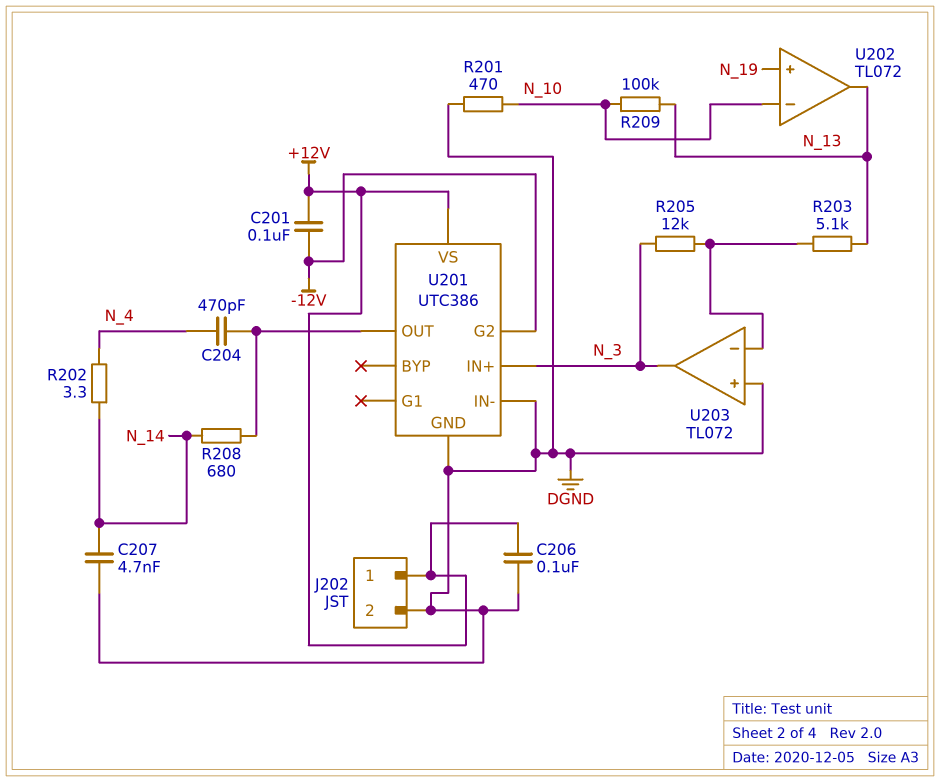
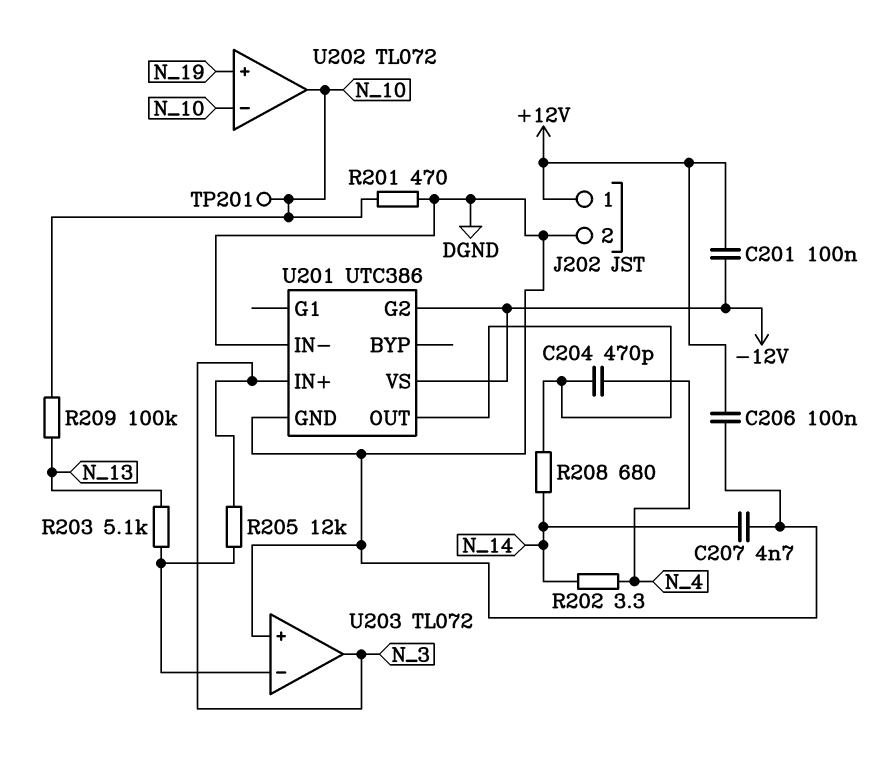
TP201: none -> test point (N_10)
U201 pin VS: +12V -> -12V
U202 pin out: N_13 -> N_10

